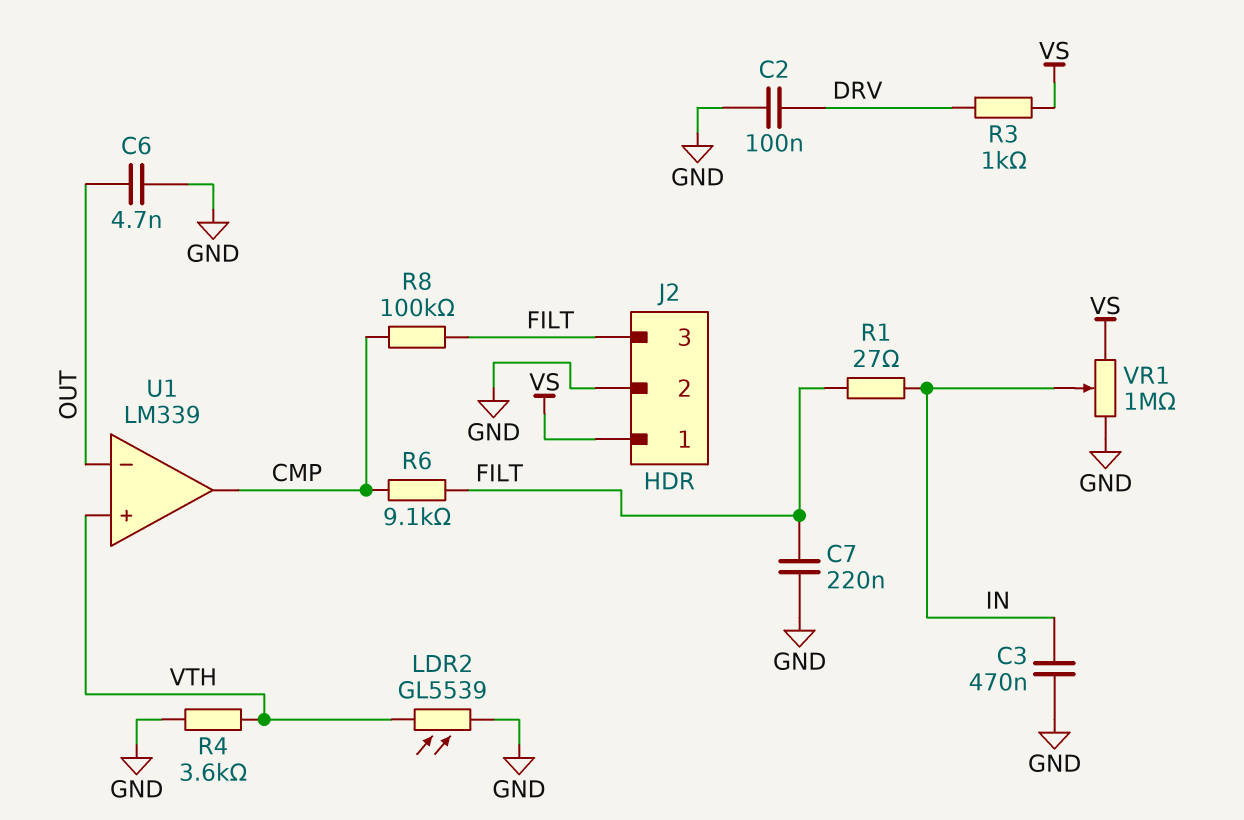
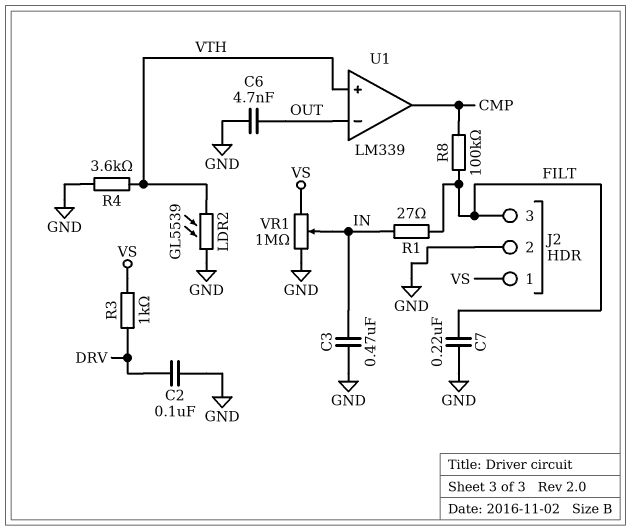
R6: 9.1k (CMP, FILT) -> none

